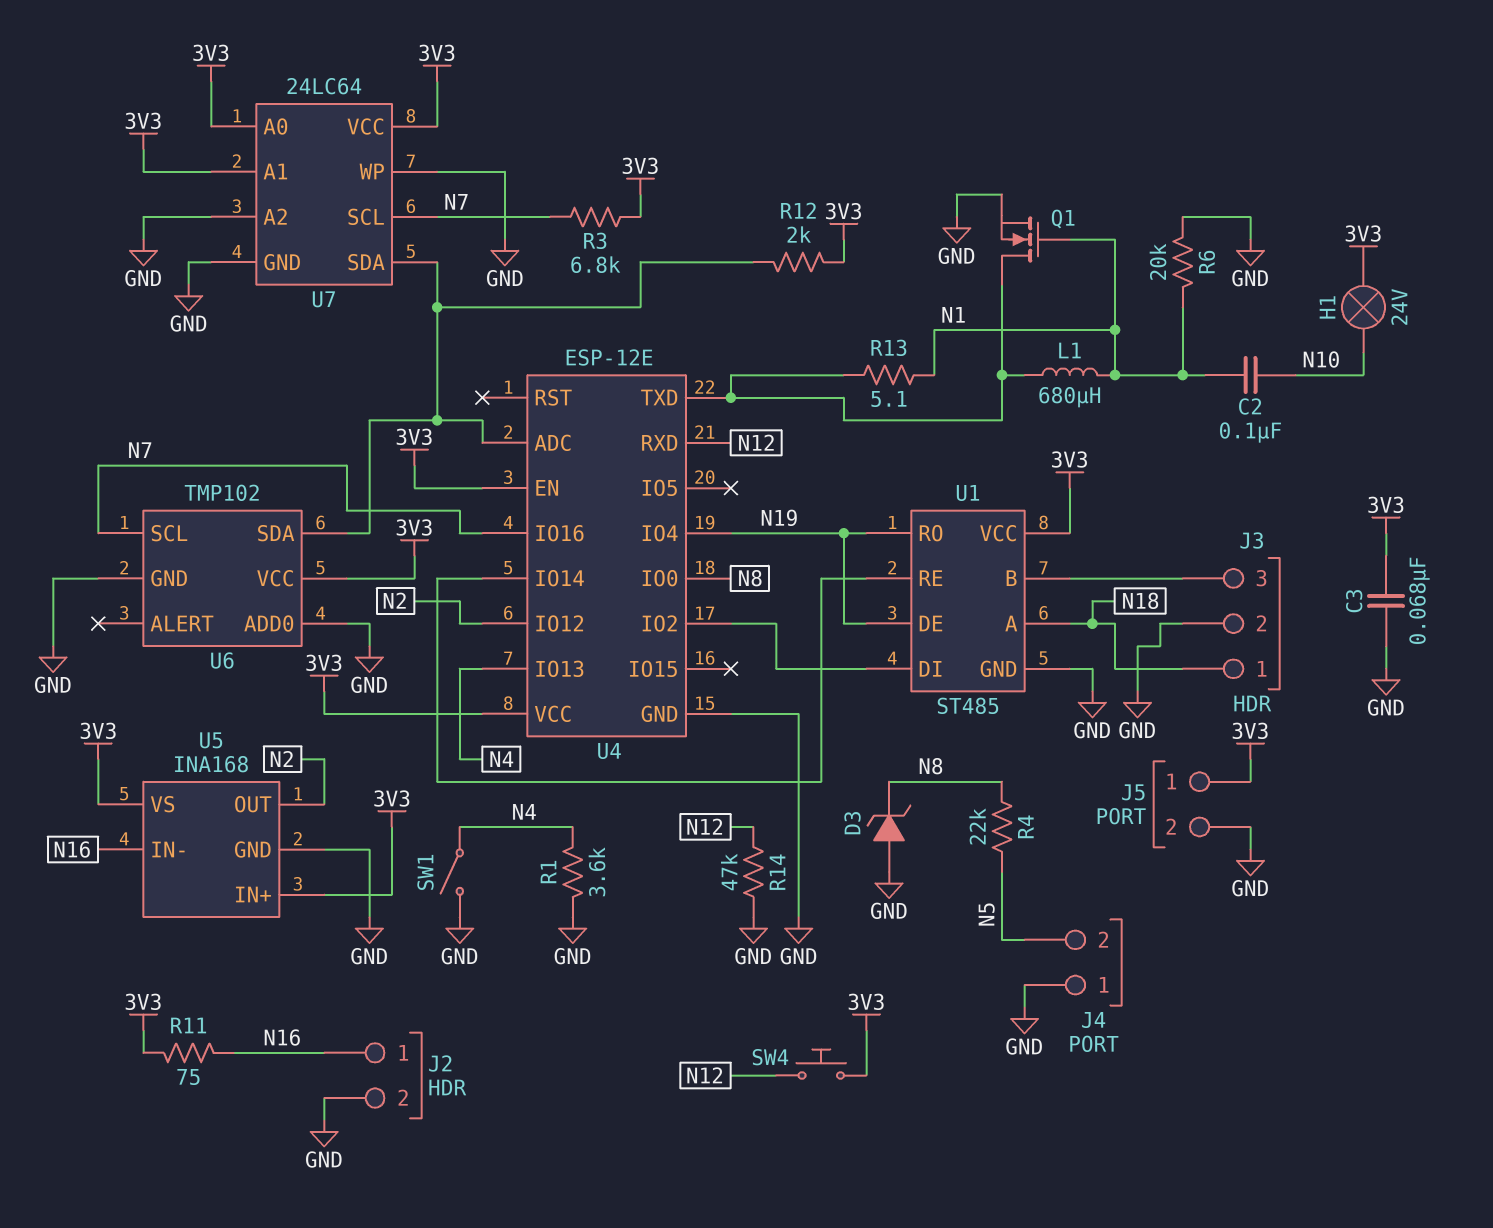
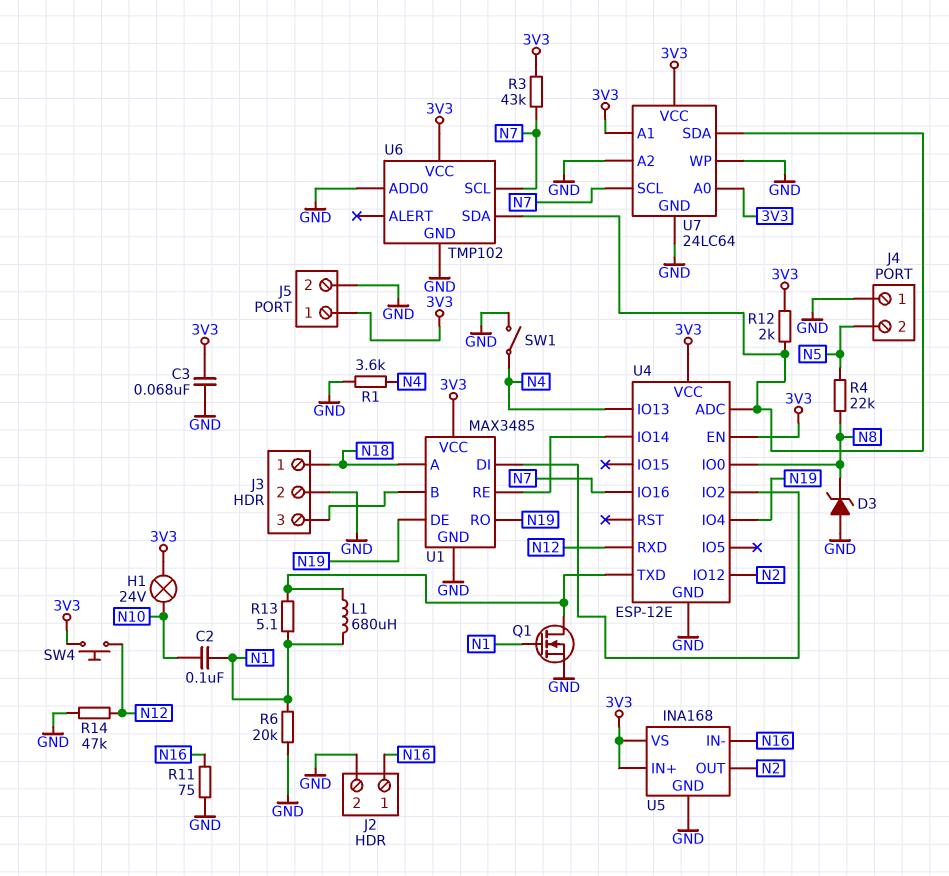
R3: 6.8k (3V3, N7) -> 43k (3V3, N7)
R11: 75 (3V3, N16) -> 75 (GND, N16)
U1: ST485 -> MAX3485

